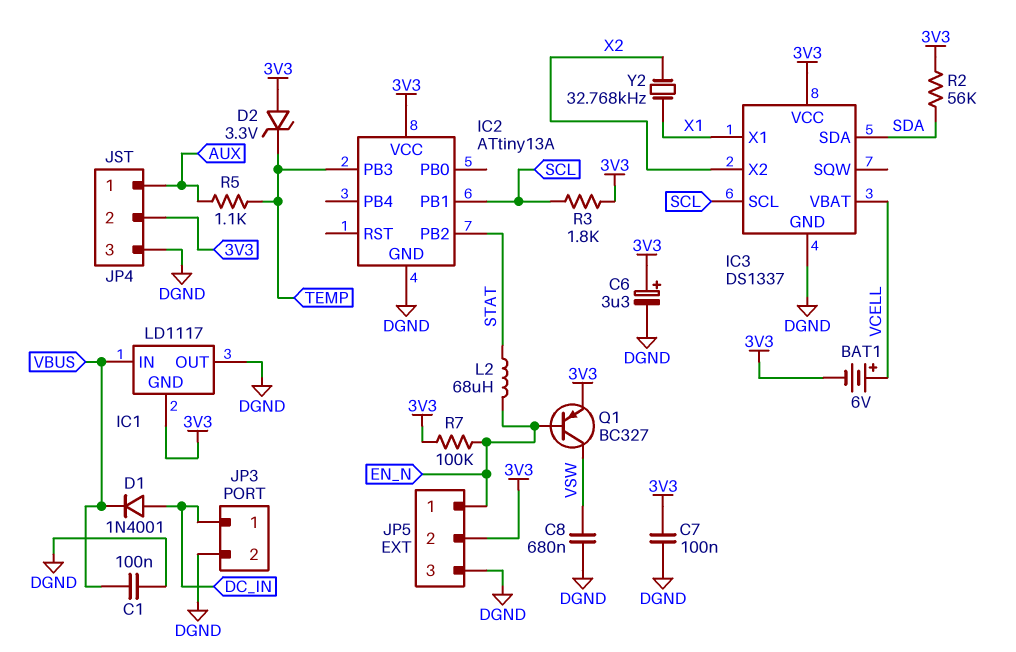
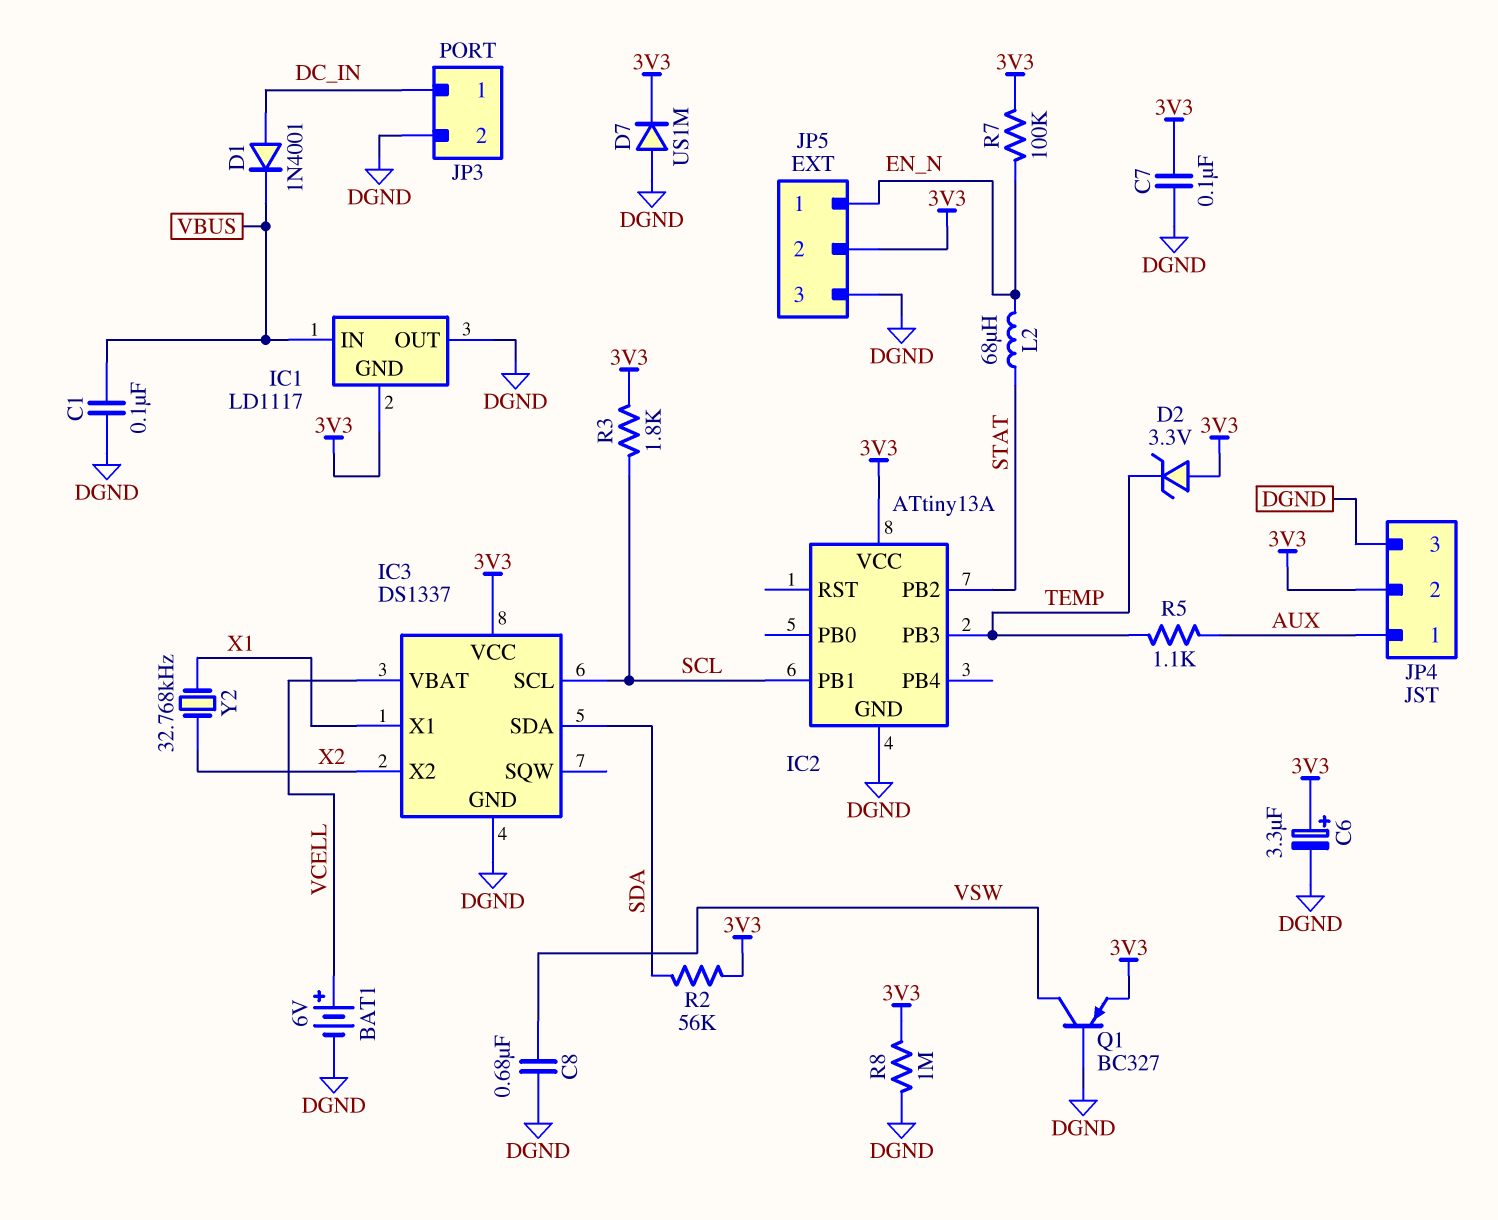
BAT1: 6V (plus VCELL, minus 3V3) -> 6V (plus VCELL, minus DGND)
D7: none -> diode US1M (A DGND, K 3V3)
Q1: PNP BC327 (B EN_N, C VSW, E 3V3) -> PNP BC327 (B DGND, C VSW, E 3V3)
R8: none -> 1M (3V3, DGND)

